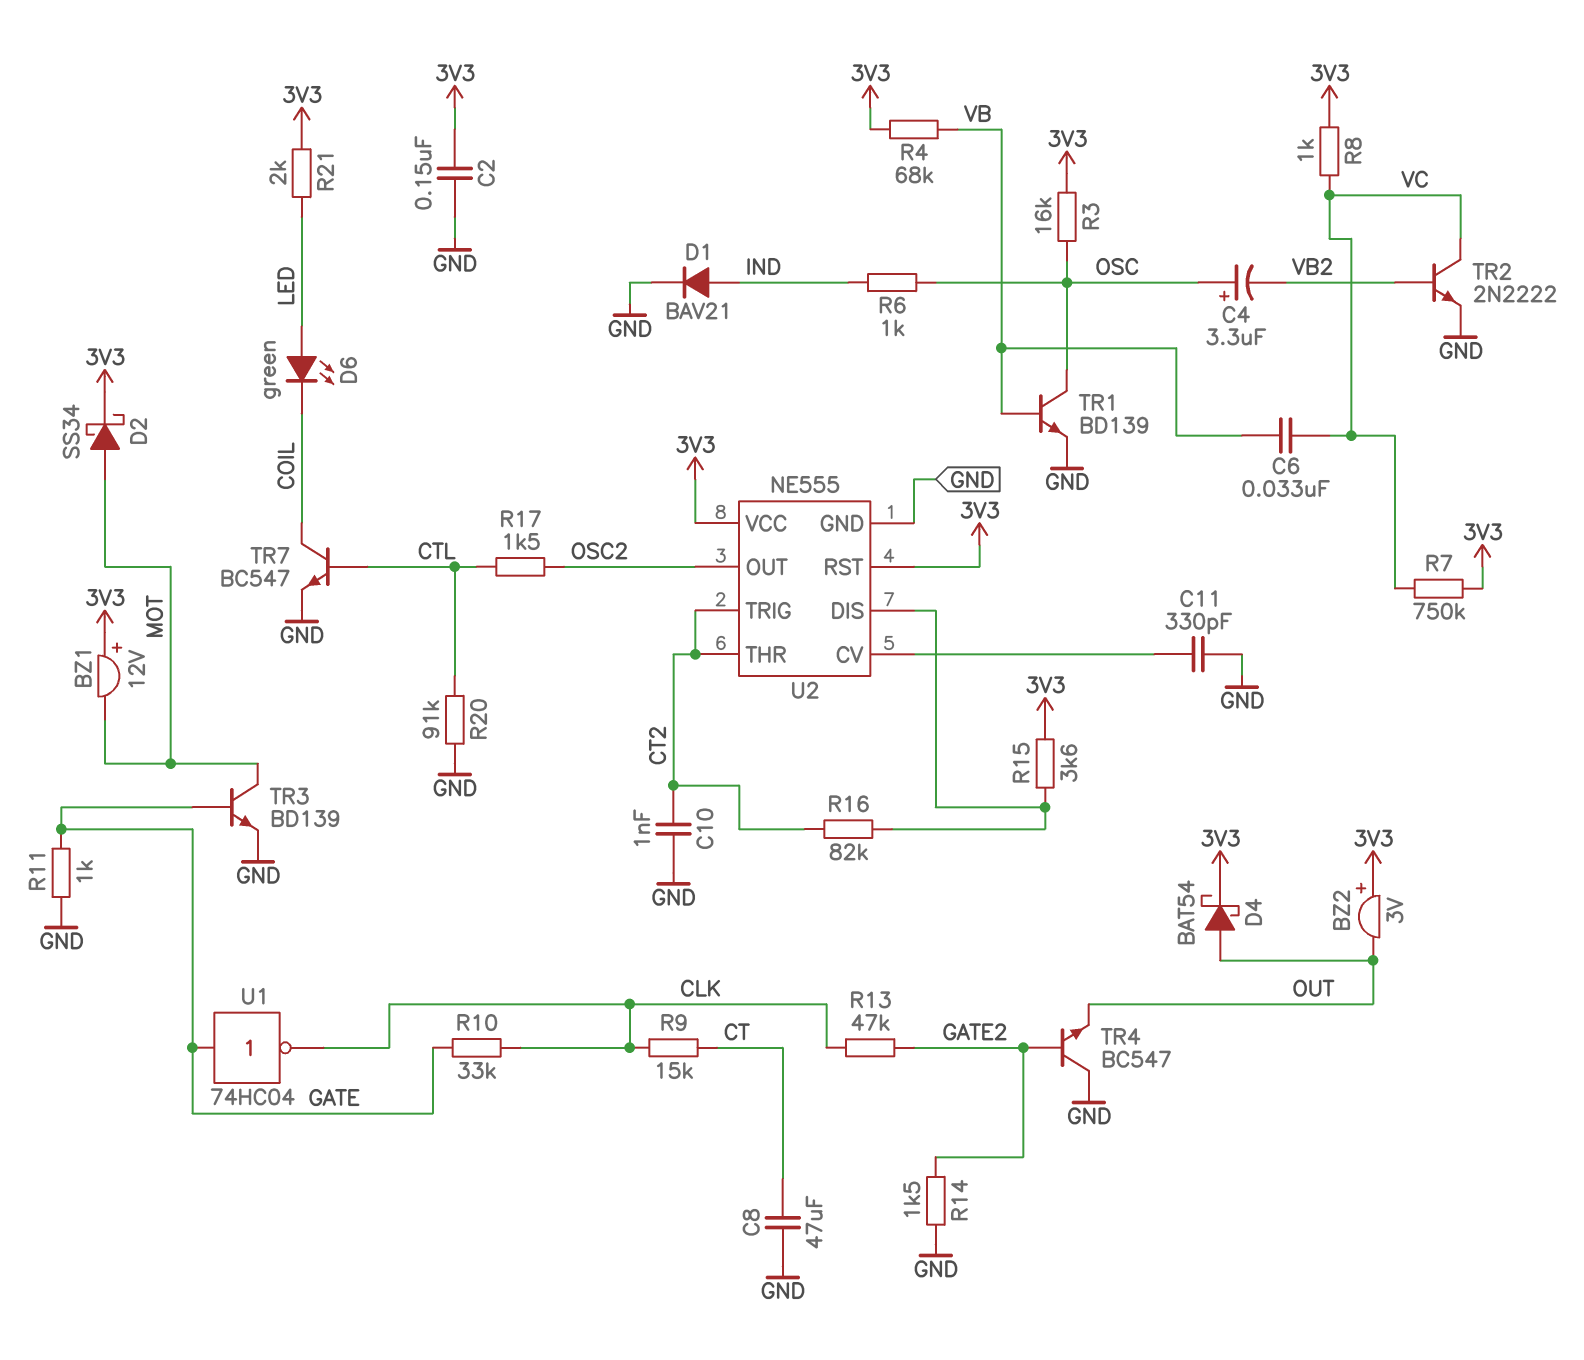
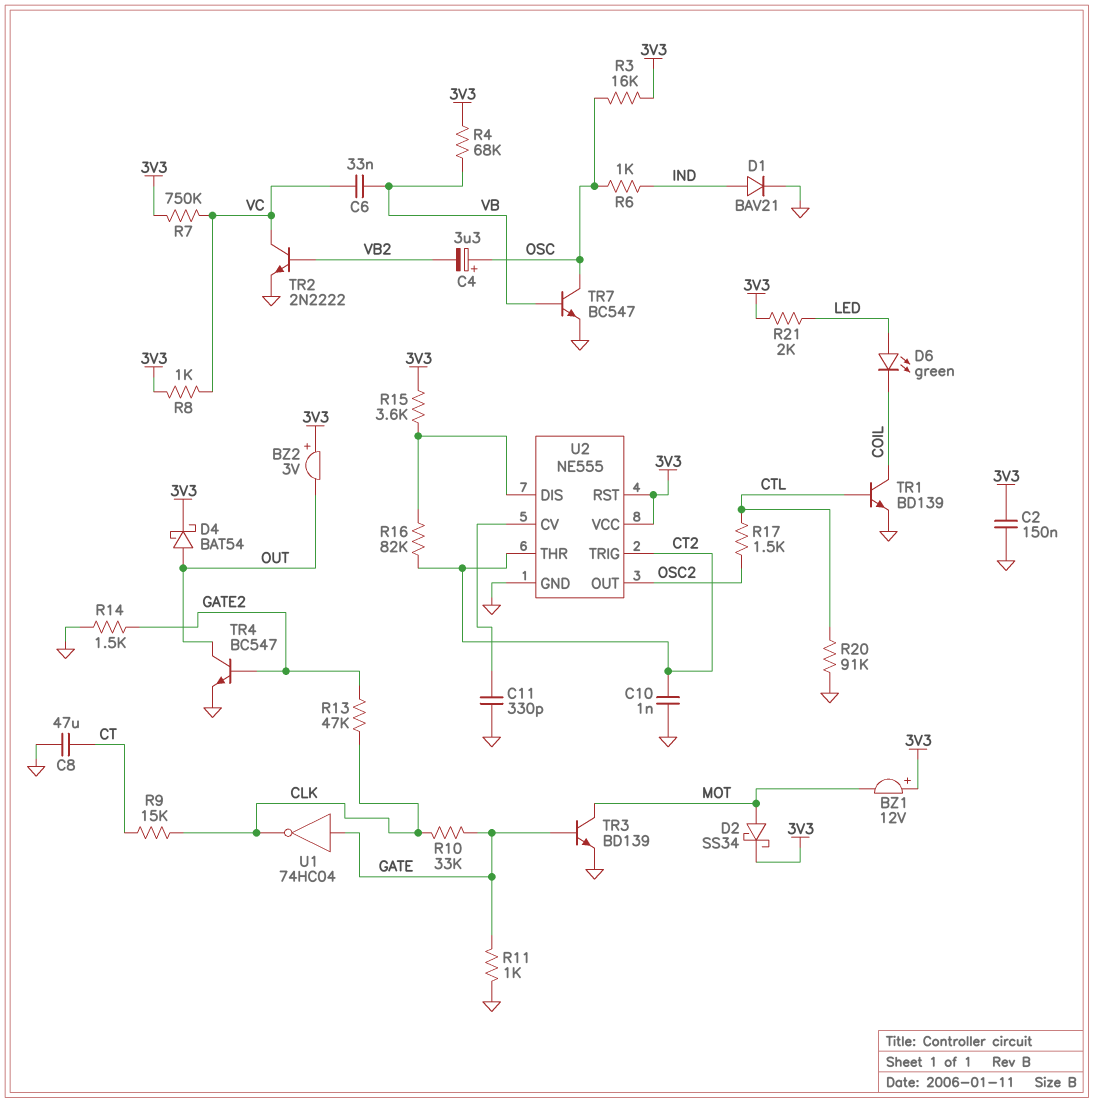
TR1: NPN BD139 (B VB, C OSC, E GND) -> NPN BD139 (B CTL, C COIL, E GND)
TR4: NPN BC547 (B GATE2, C GND, E OUT) -> NPN BC547 (B GATE2, C OUT, E GND)
TR7: NPN BC547 (B CTL, C COIL, E GND) -> NPN BC547 (B VB, C OSC, E GND)

